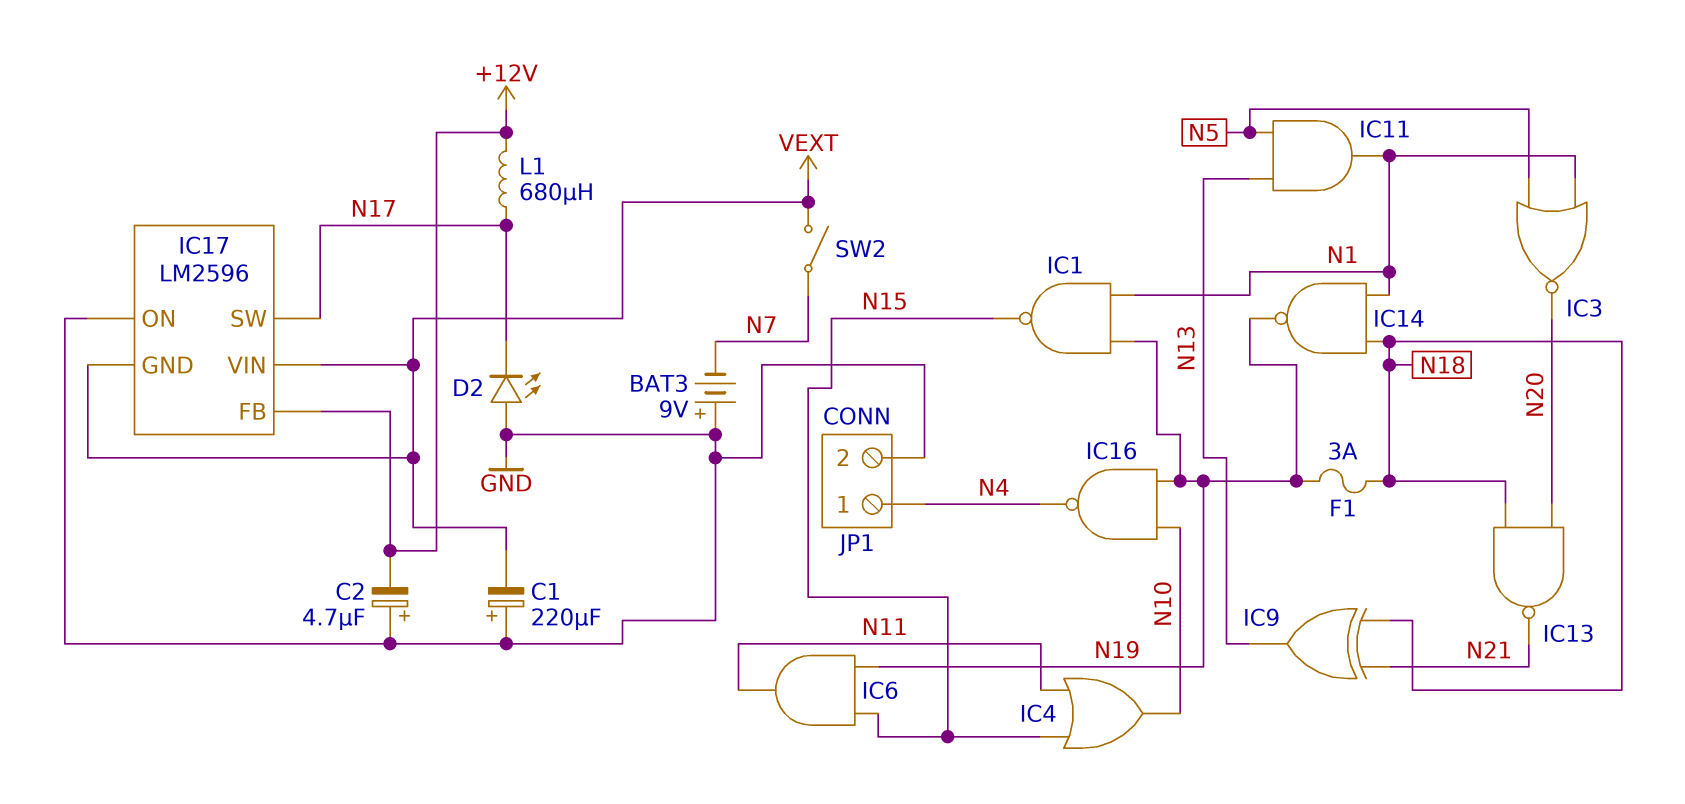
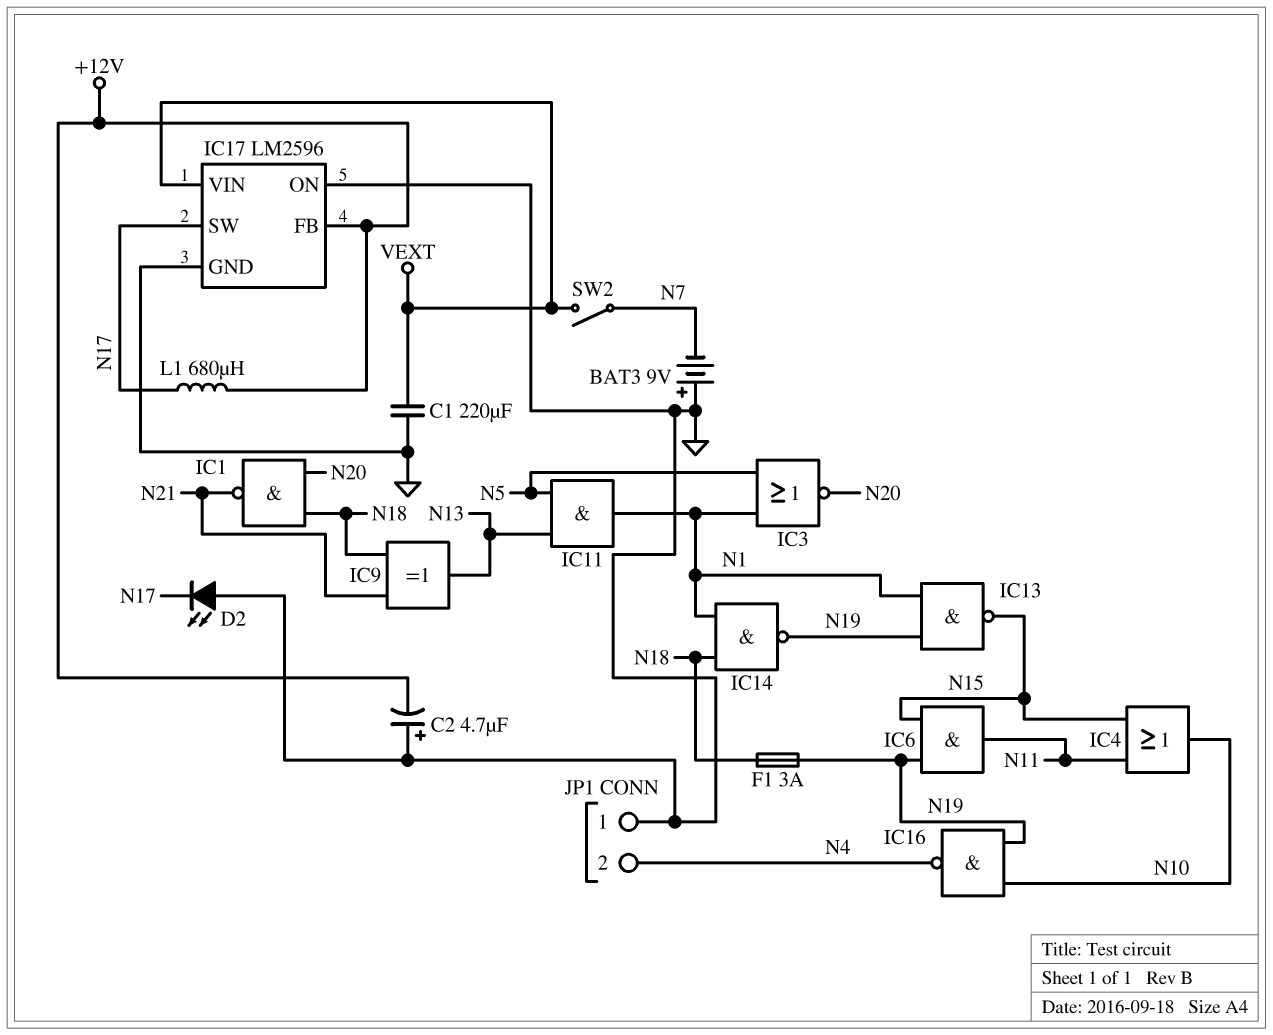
C1: 220uF (plus GND, minus VEXT) -> 220uF (GND, VEXT)
IC1: NAND (in N1, in N19, out N15) -> NAND (in N18, in N20, out N21)
IC13: NAND (in N18, in N20, out N21) -> NAND (in N1, in N19, out N15)
IC17 pin GND: VEXT -> GND
JP1 pin 1: N4 -> GND
JP1 pin 2: GND -> N4

